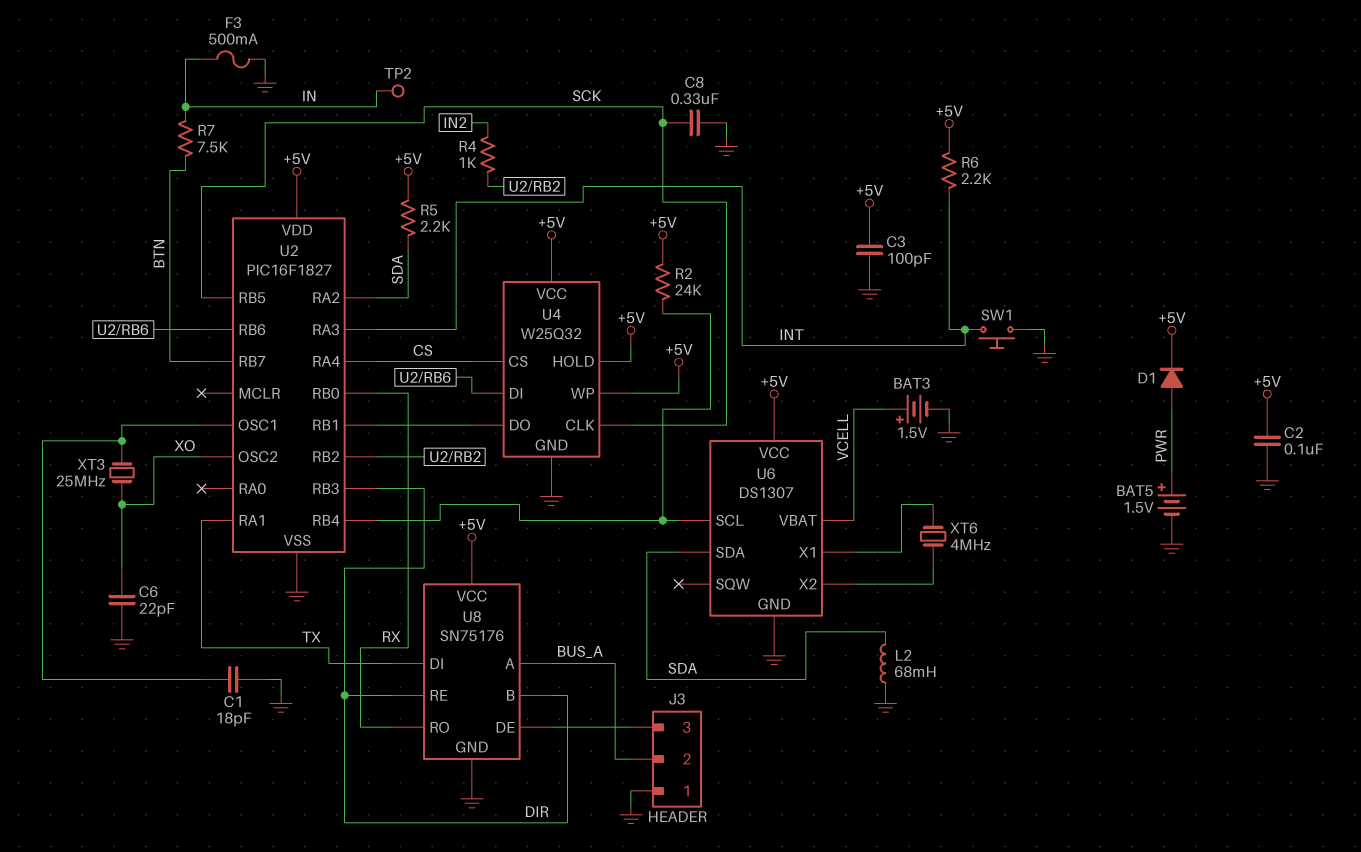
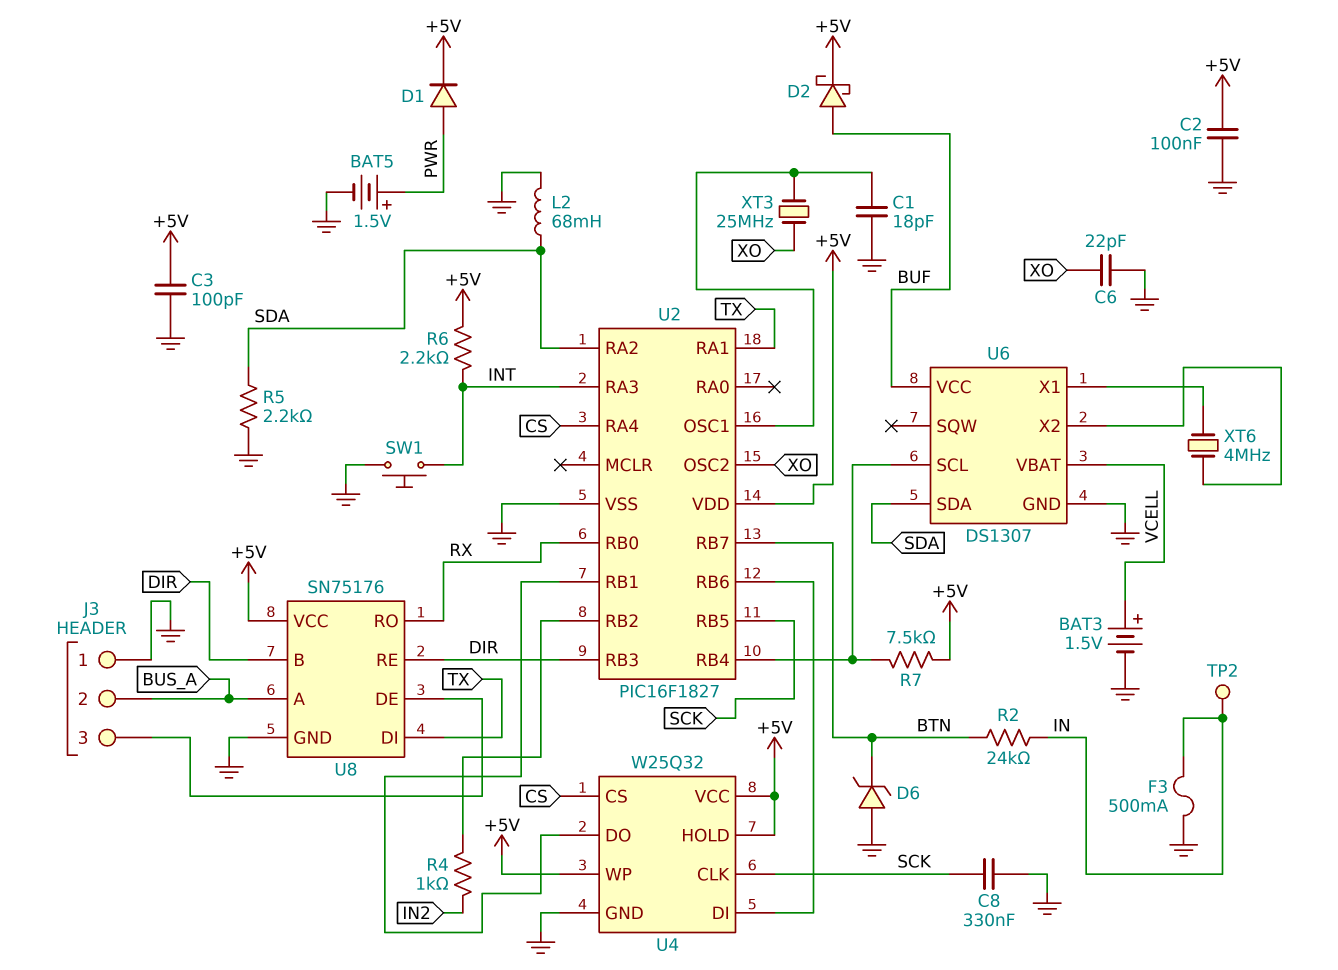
D2: none -> schottky (A BUF, K +5V)
D6: none -> zener (A GND, K BTN)
R2: 24k (+5V, U2/RB4) -> 24k (BTN, IN)
R5: 2.2k (+5V, SDA) -> 2.2k (GND, SDA)
R7: 7.5k (BTN, IN) -> 7.5k (+5V, U2/RB4)
U6 pin VCC: +5V -> BUF

